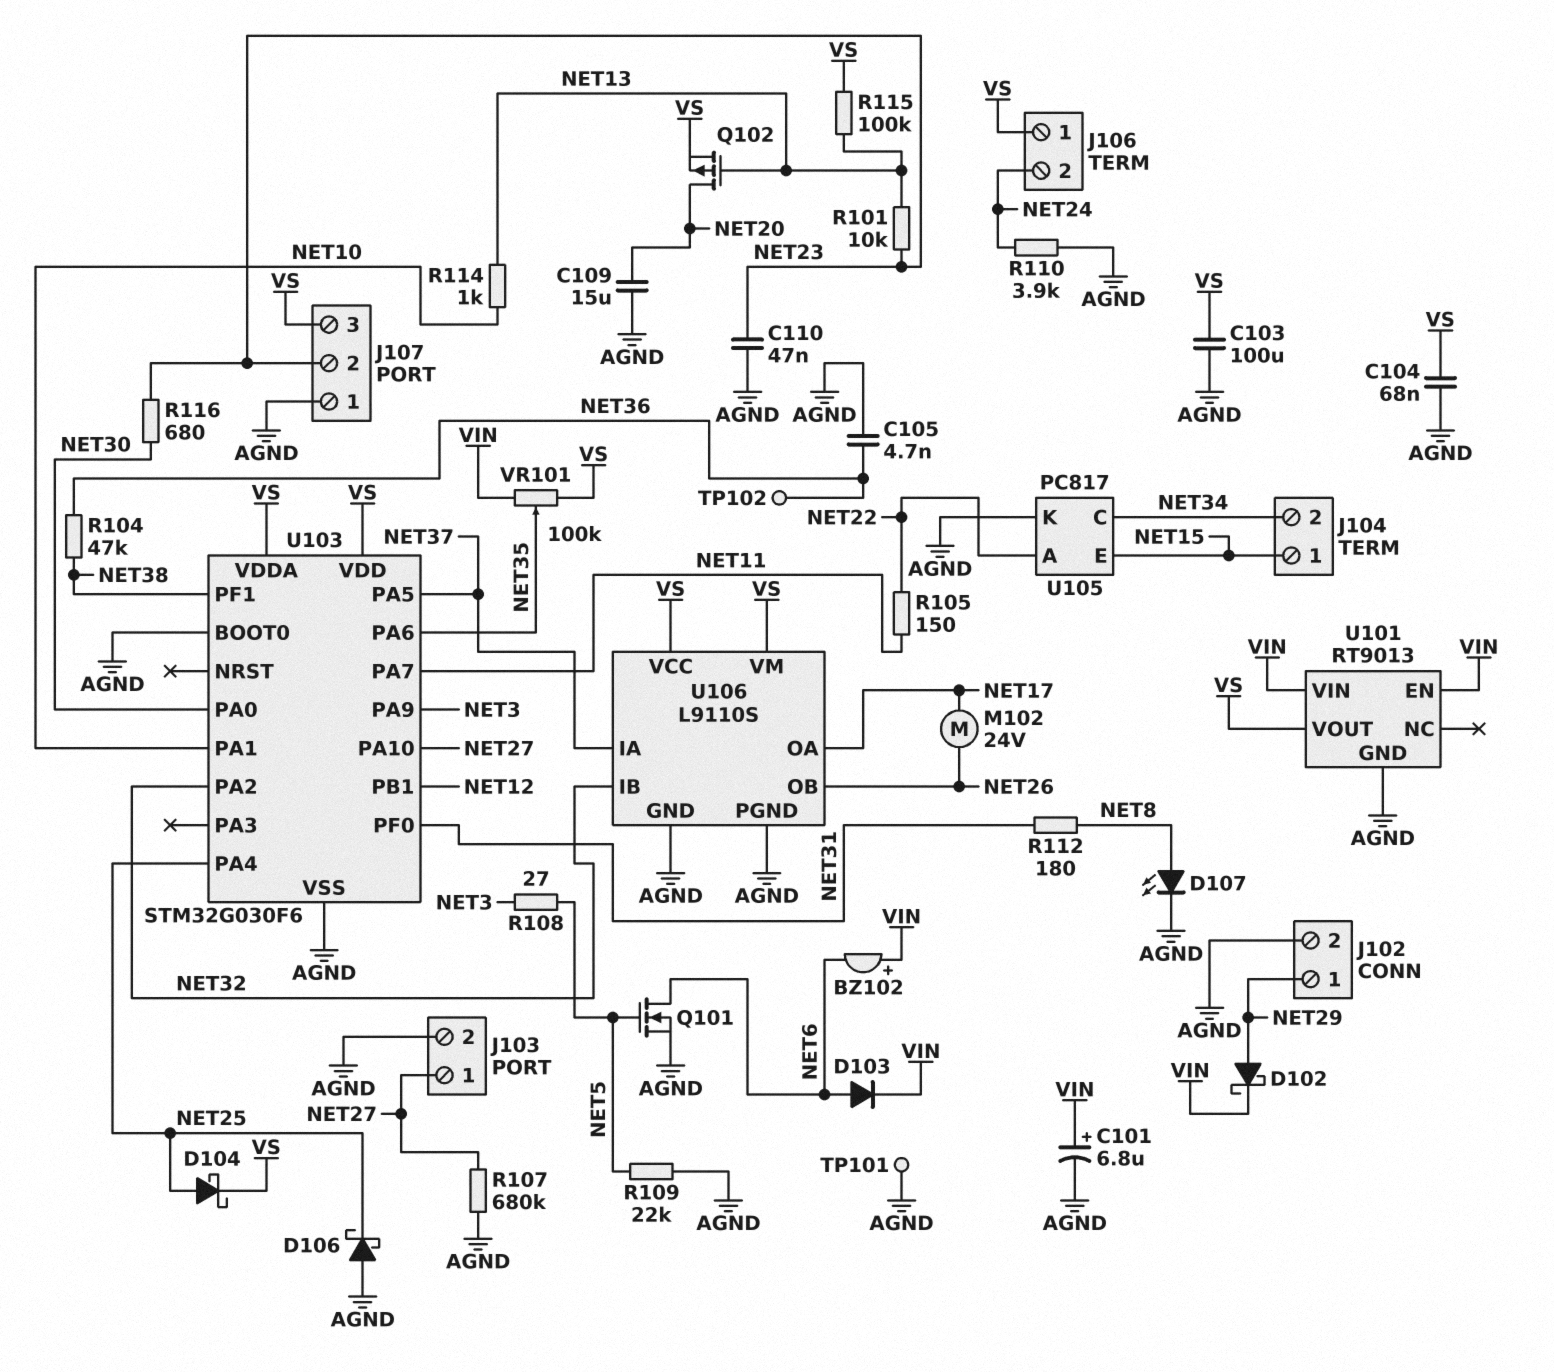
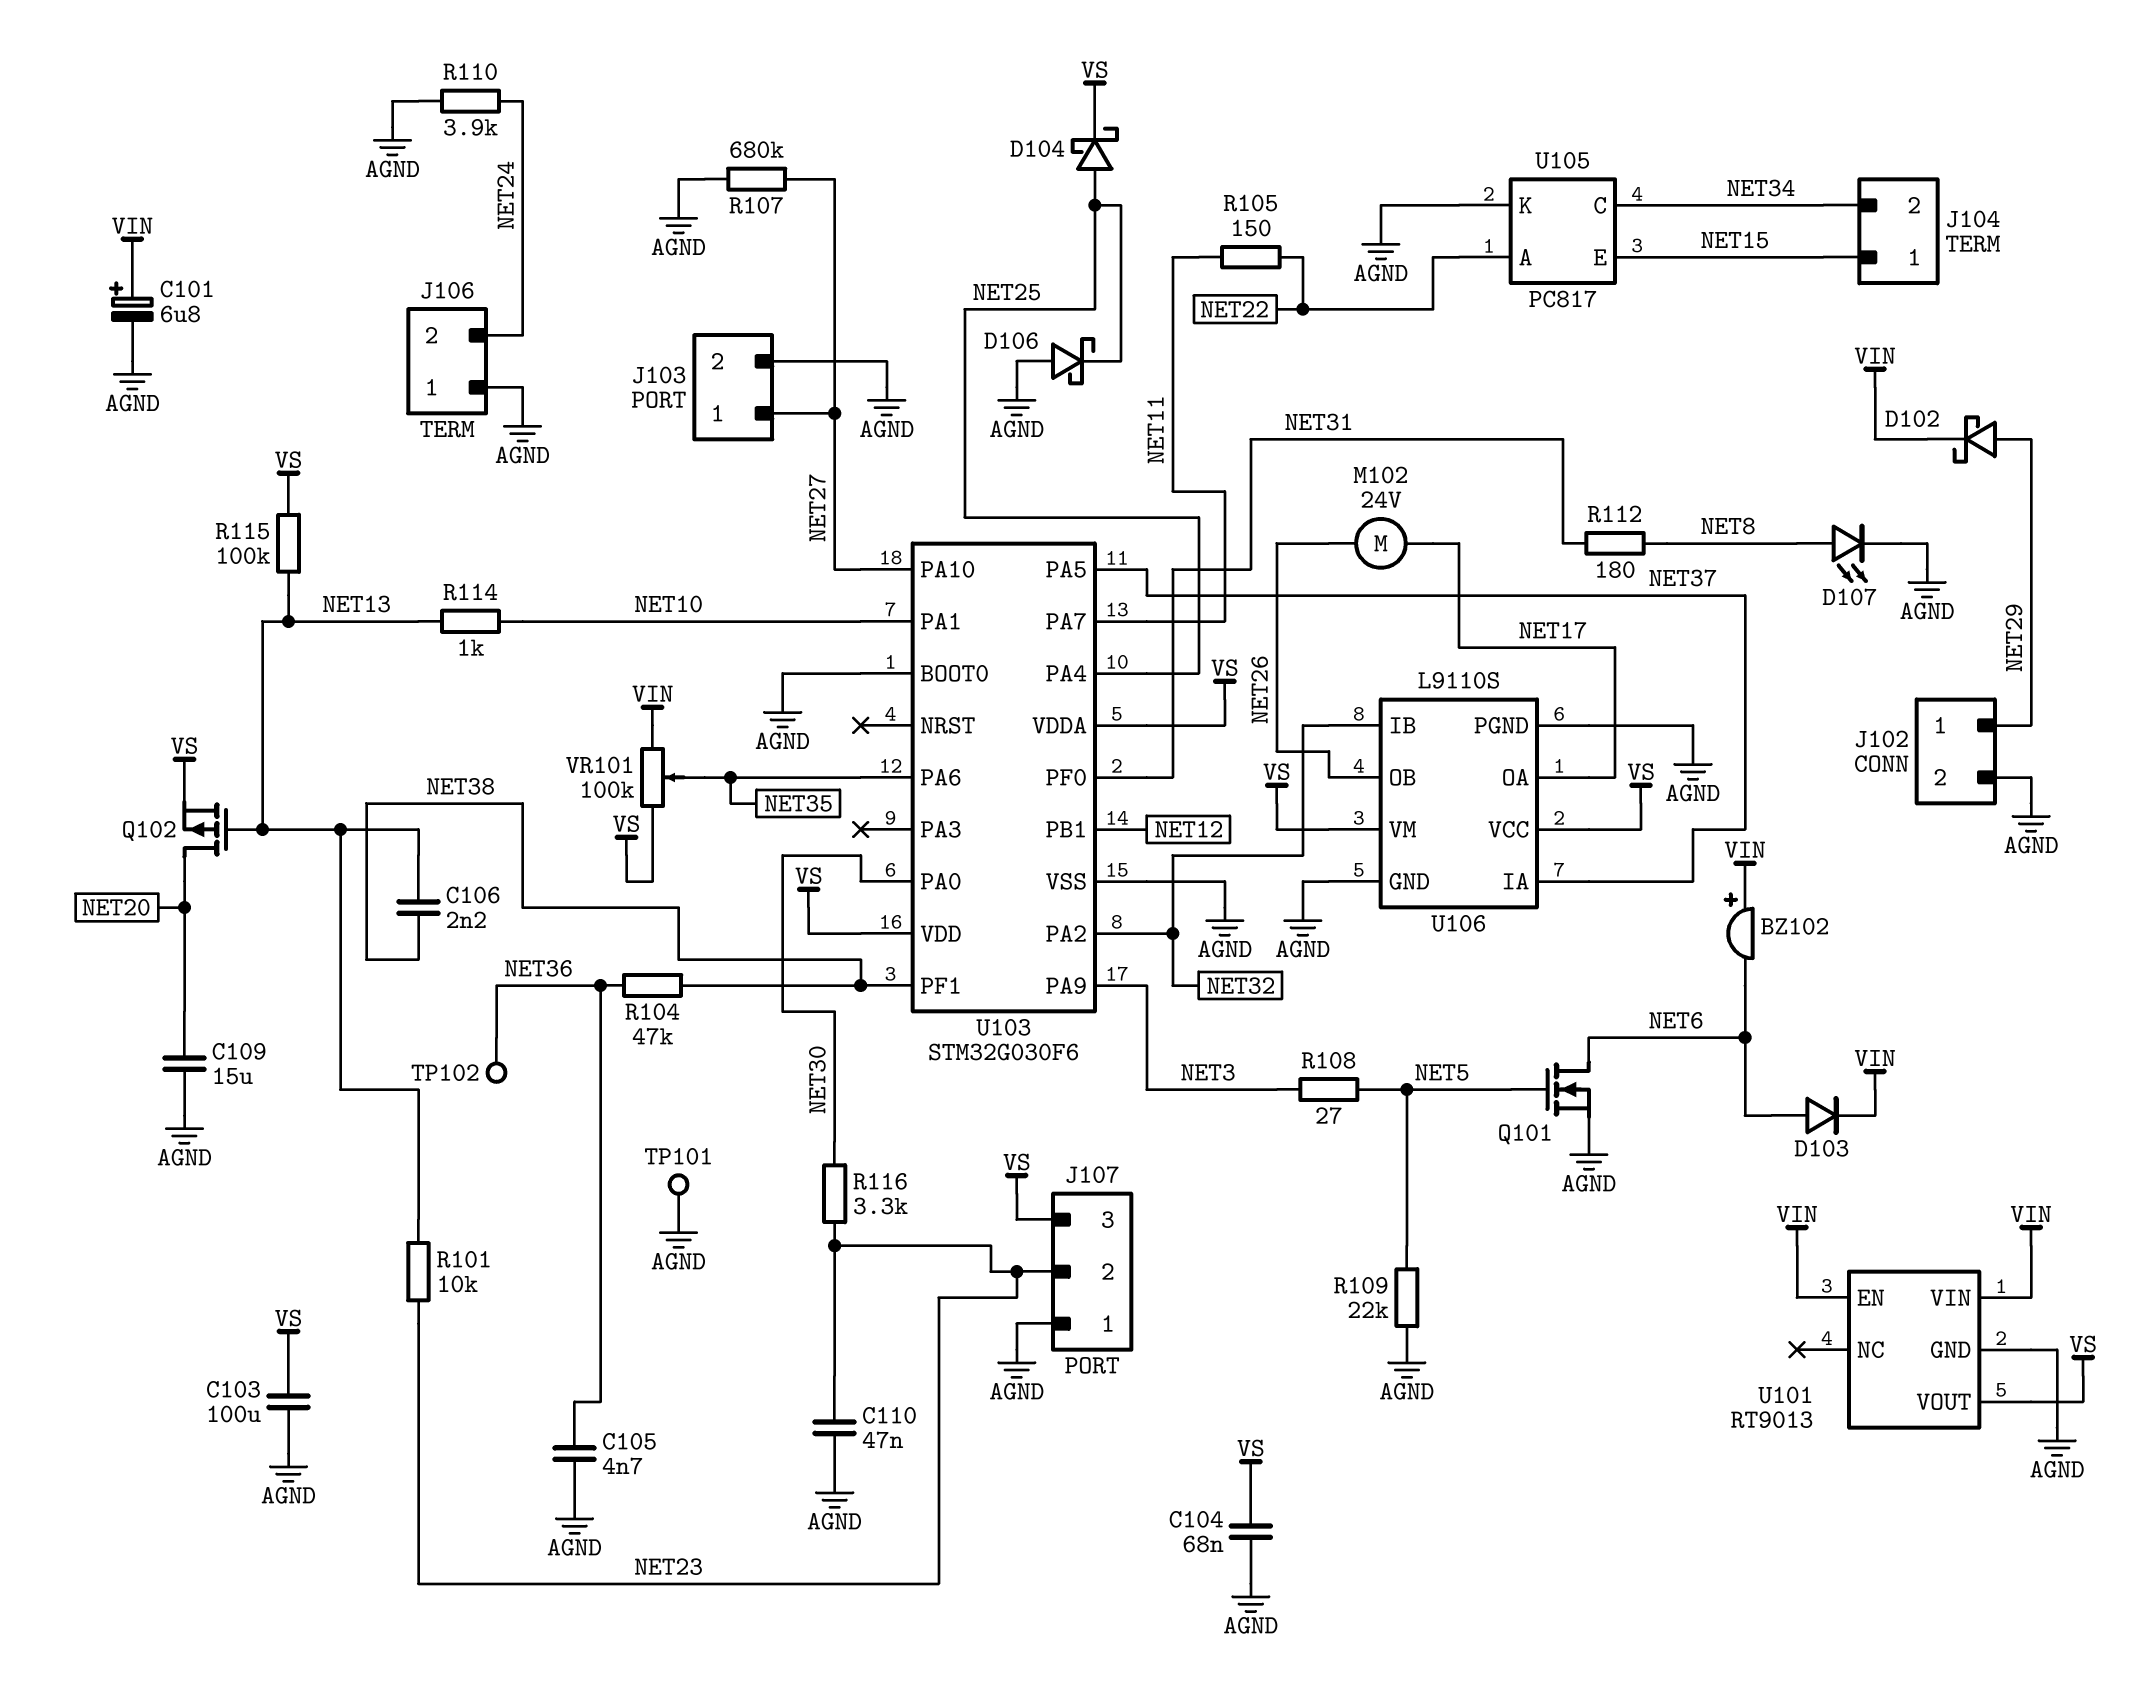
C106: none -> 2.2nF (NET13, NET38)
J106 pin 1: VS -> AGND
R116: 680 (NET23, NET30) -> 3.3k (NET23, NET30)

